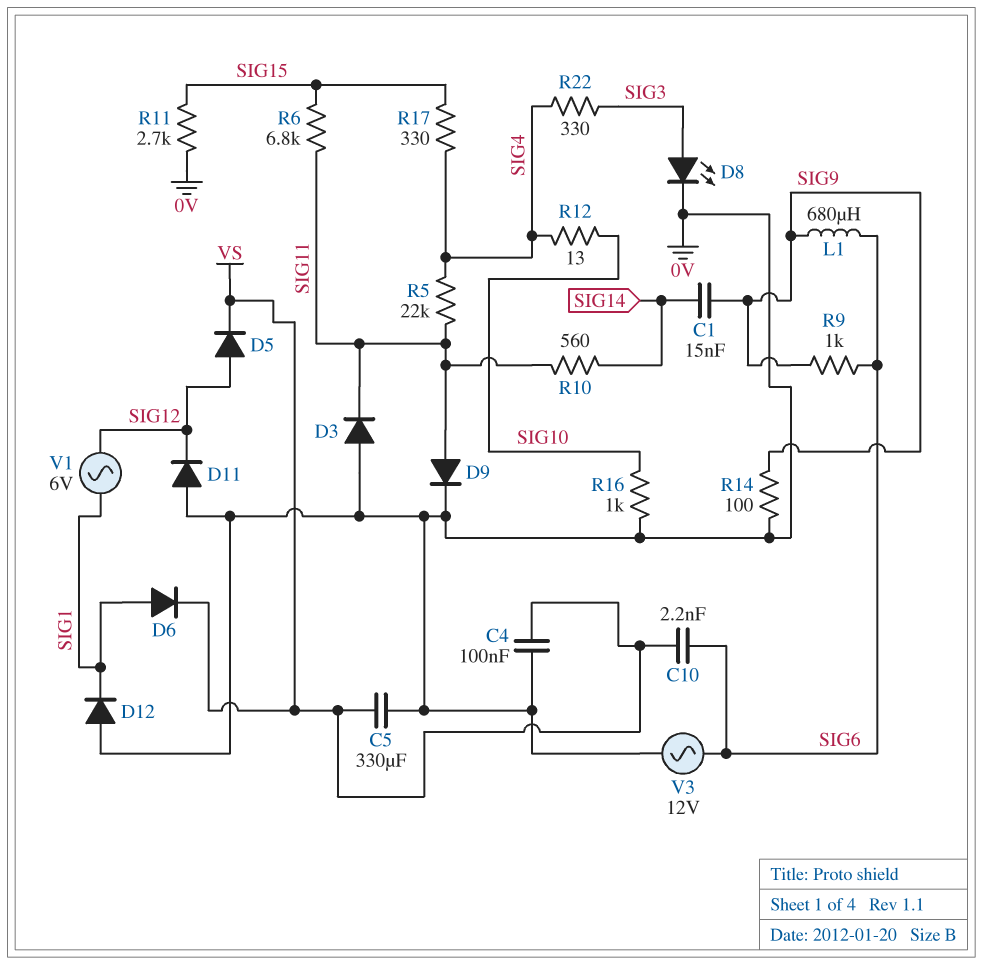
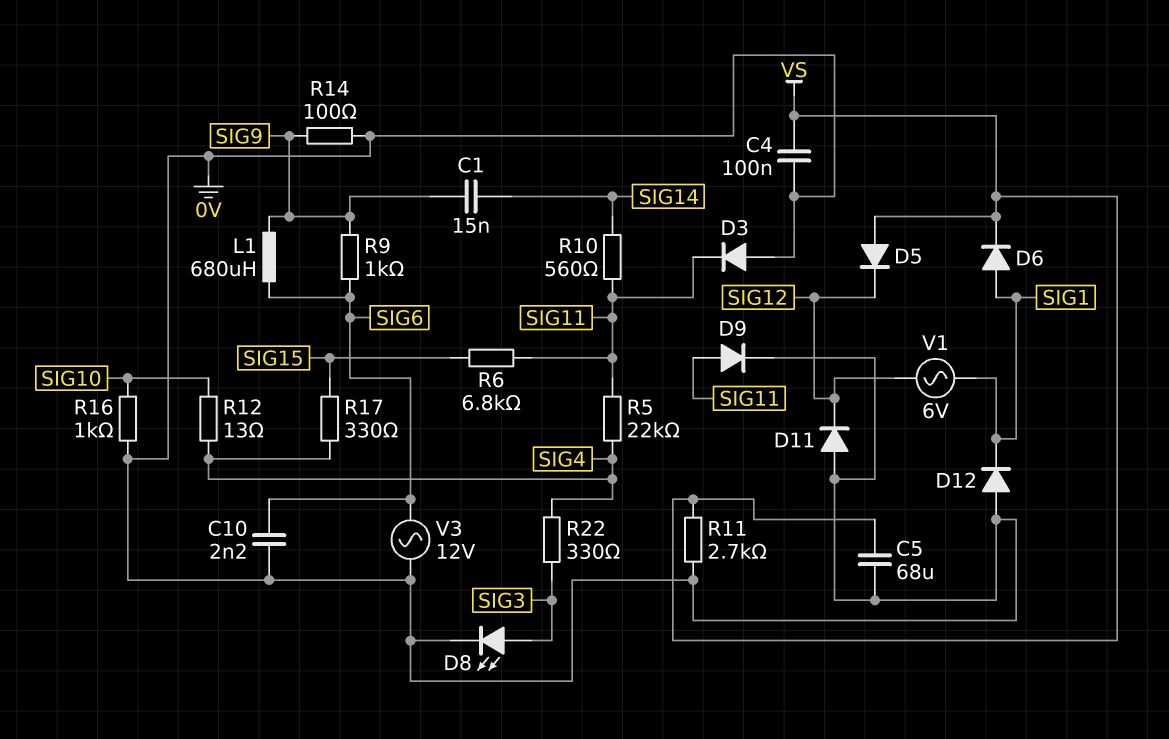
C5: 330uF (0V, VS) -> 68uF (0V, VS)
C10: 2.2nF (SIG6, VS) -> 2.2nF (0V, SIG6)
D5: diode (A SIG12, K VS) -> diode (A VS, K SIG12)
R11: 2.7k (0V, SIG15) -> 2.7k (0V, VS)

